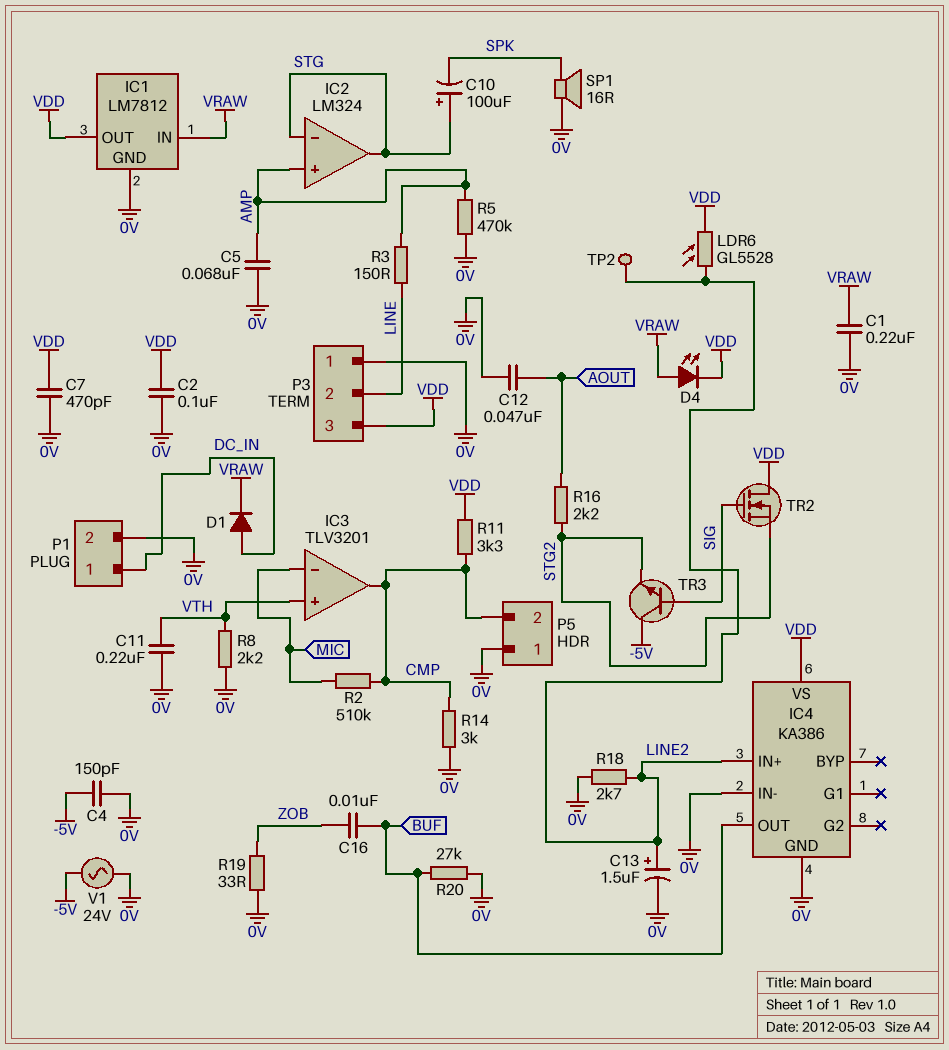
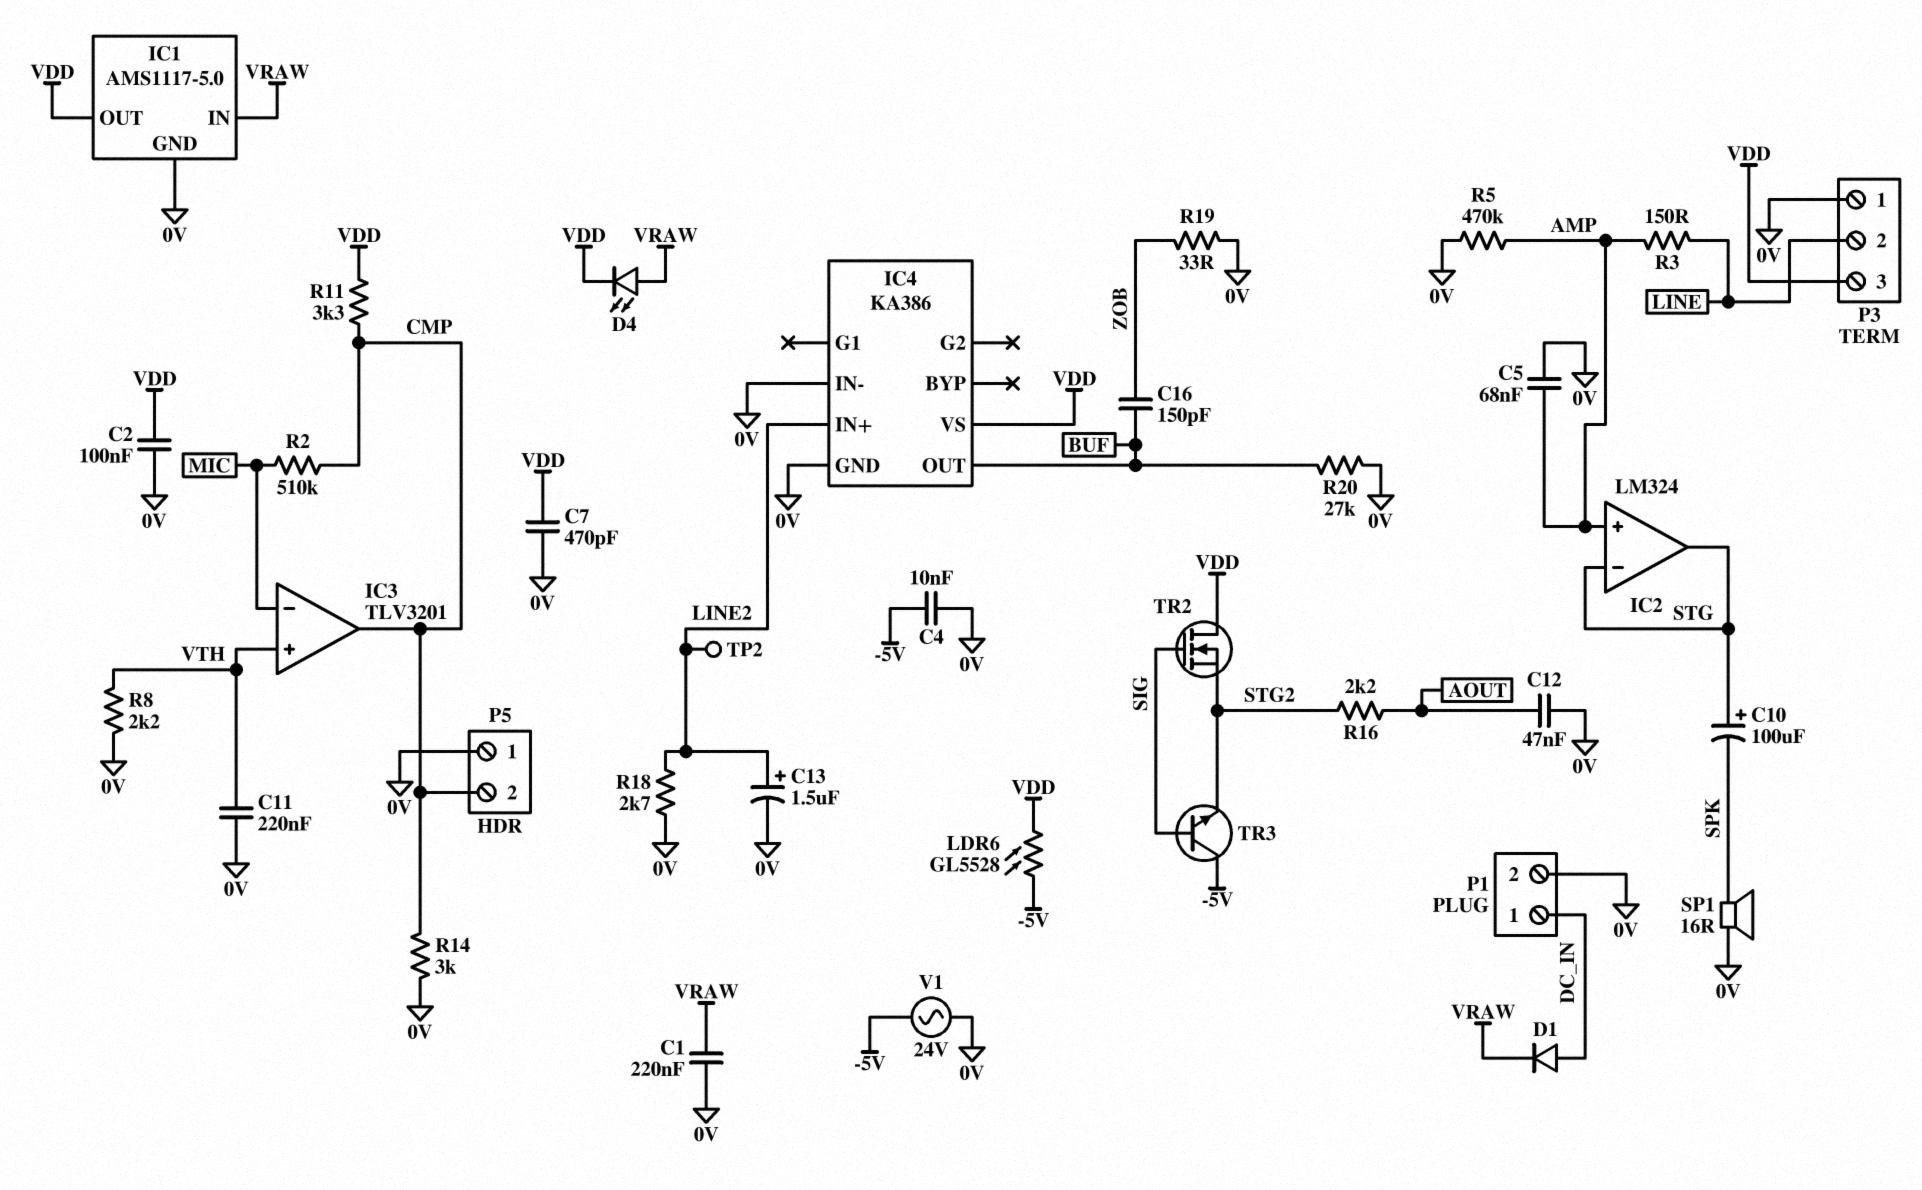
C4: 150pF (-5V, 0V) -> 10nF (-5V, 0V)
C16: 10nF (BUF, ZOB) -> 150pF (BUF, ZOB)
IC1: LM7812 -> AMS1117-5.0
LDR6: GL5528 (LINE2, VDD) -> GL5528 (-5V, VDD)

